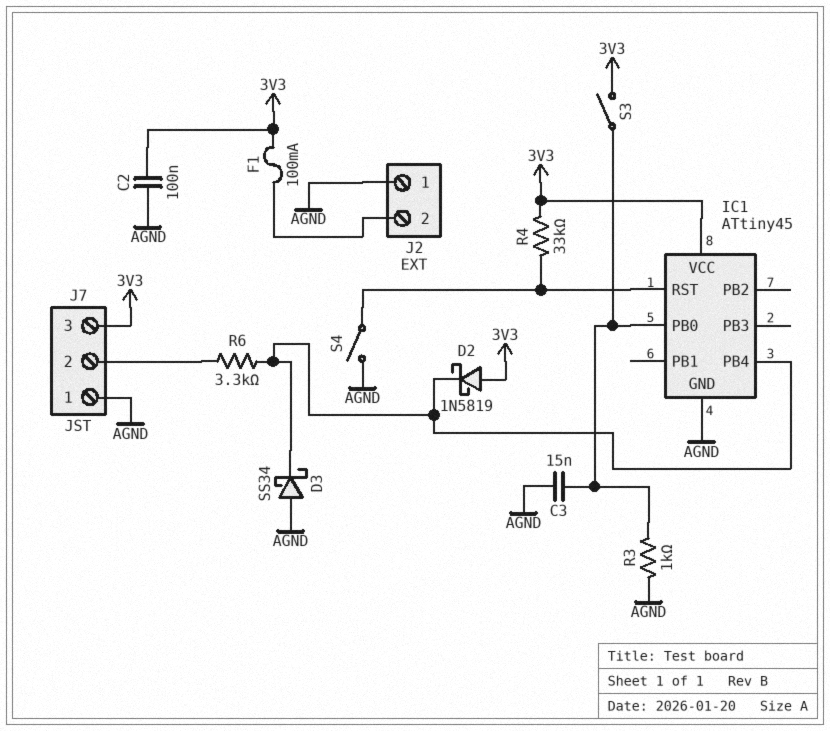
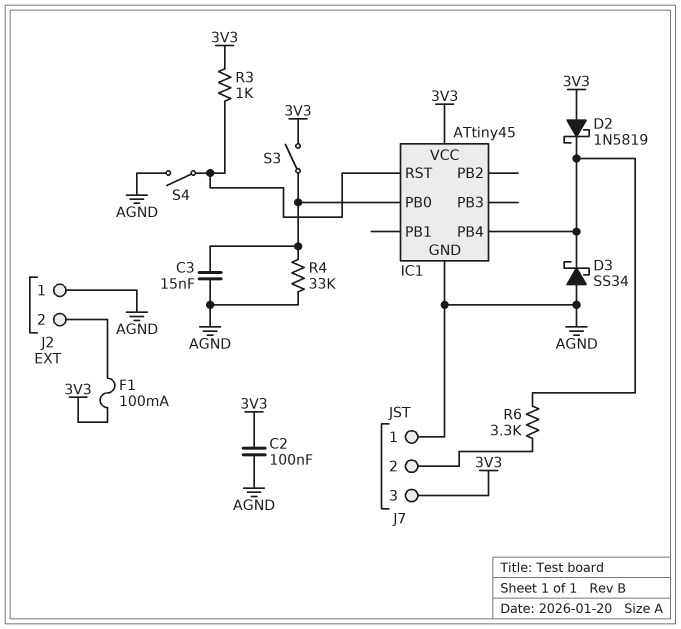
R3: 1k (AGND, IC1/PB0) -> 1k (3V3, IC1/RST)
R4: 33k (3V3, IC1/RST) -> 33k (AGND, IC1/PB0)

